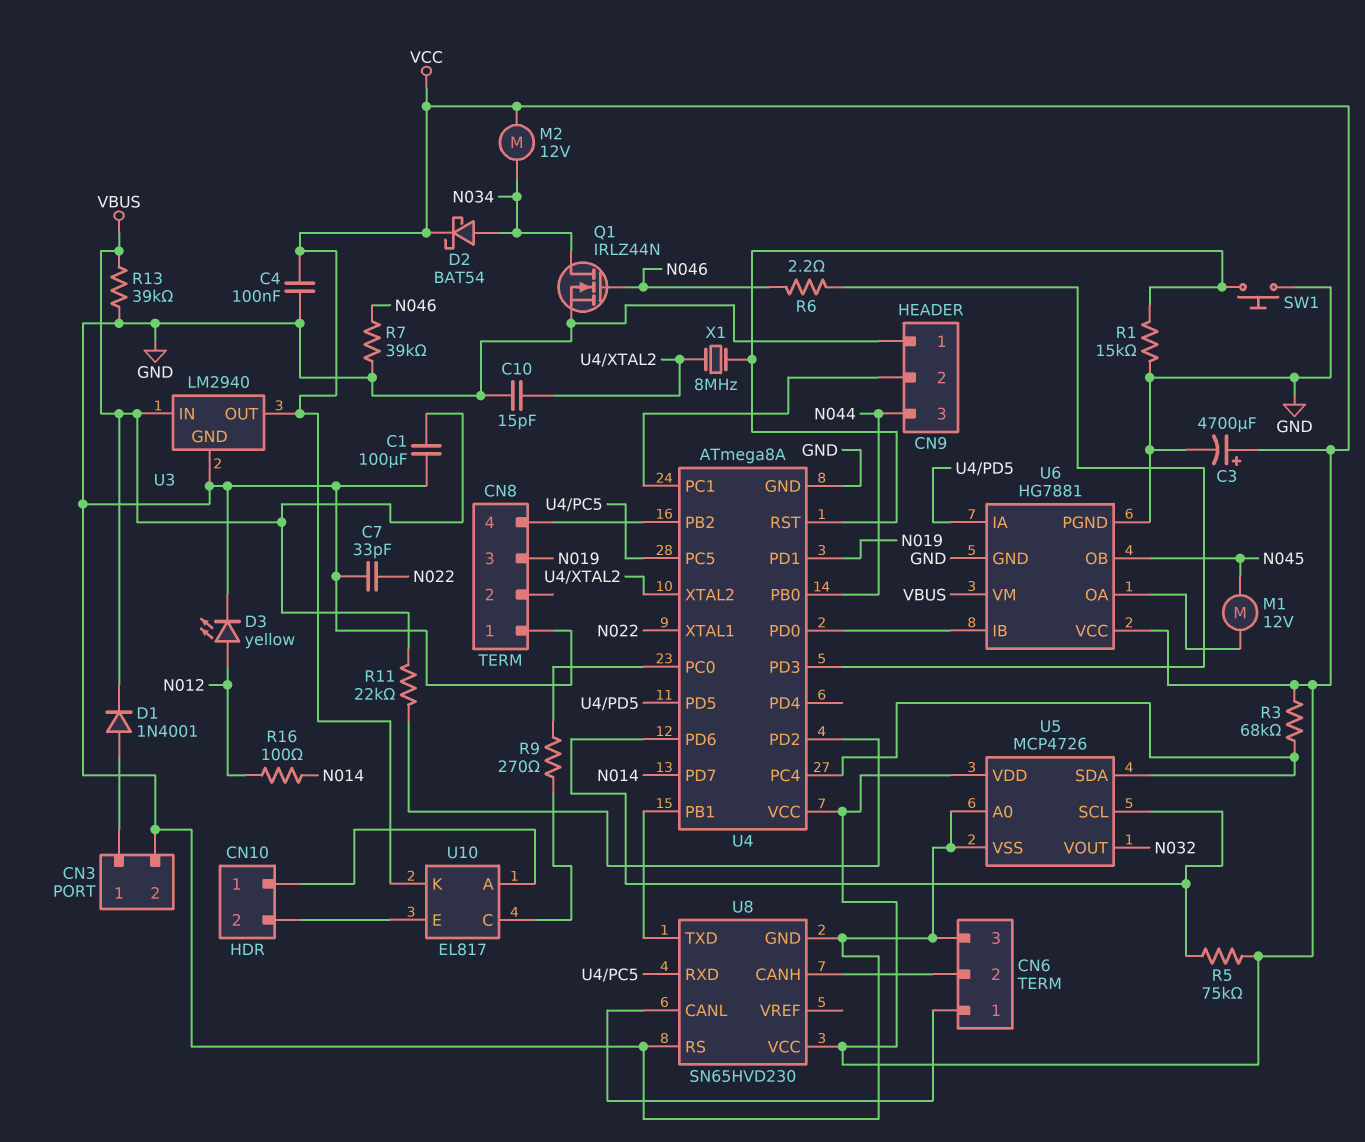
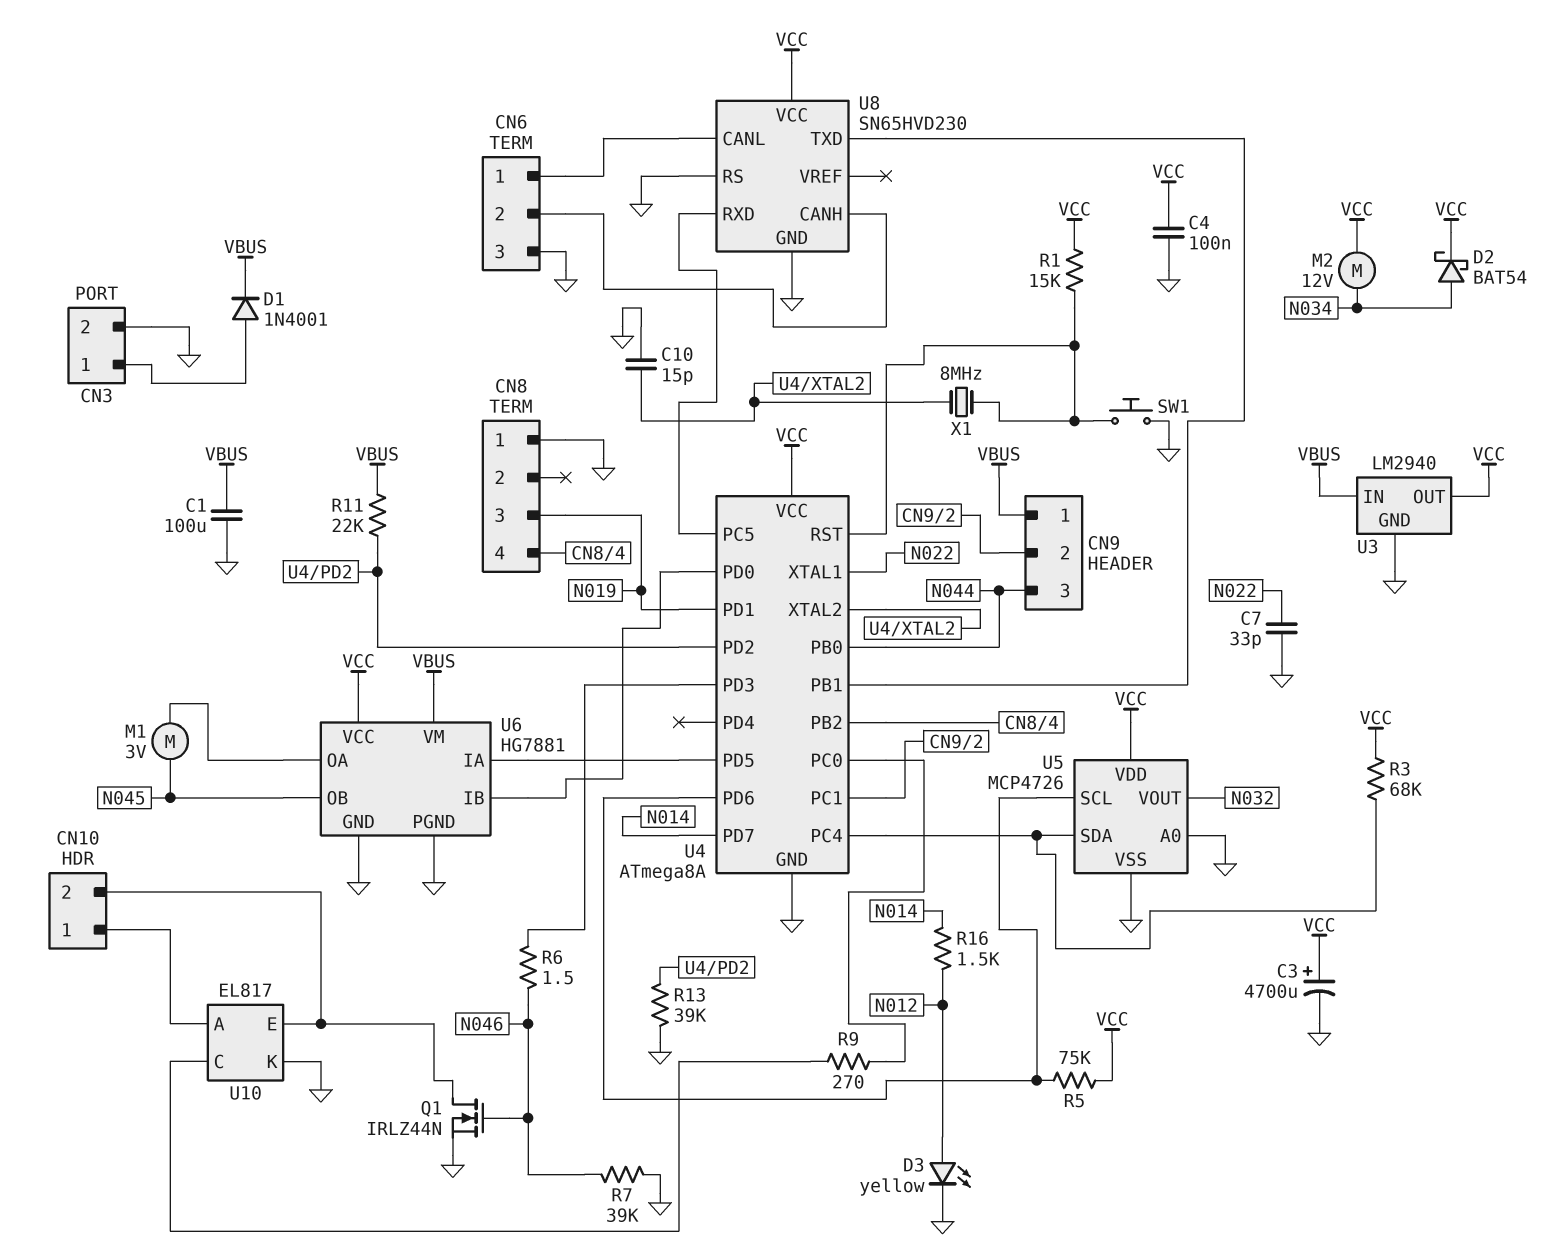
CN9 pin 1: GND -> VBUS
M1: motor 12V (N045, U6/OA) -> motor 3V (N045, U6/OA)
Q1: NMOS IRLZ44N (G N046, D N034, S GND) -> NMOS IRLZ44N (G N046, D CN10/2, S GND)
R1: 15k (GND, U4/RST) -> 15k (U4/RST, VCC)
R6: 2.2 (N046, U4/PD3) -> 1.5 (N046, U4/PD3)
R13: 39k (GND, VBUS) -> 39k (GND, U4/PD2)
R16: 100 (N012, N014) -> 1.5k (N012, N014)
U10 pin K: VCC -> GND

